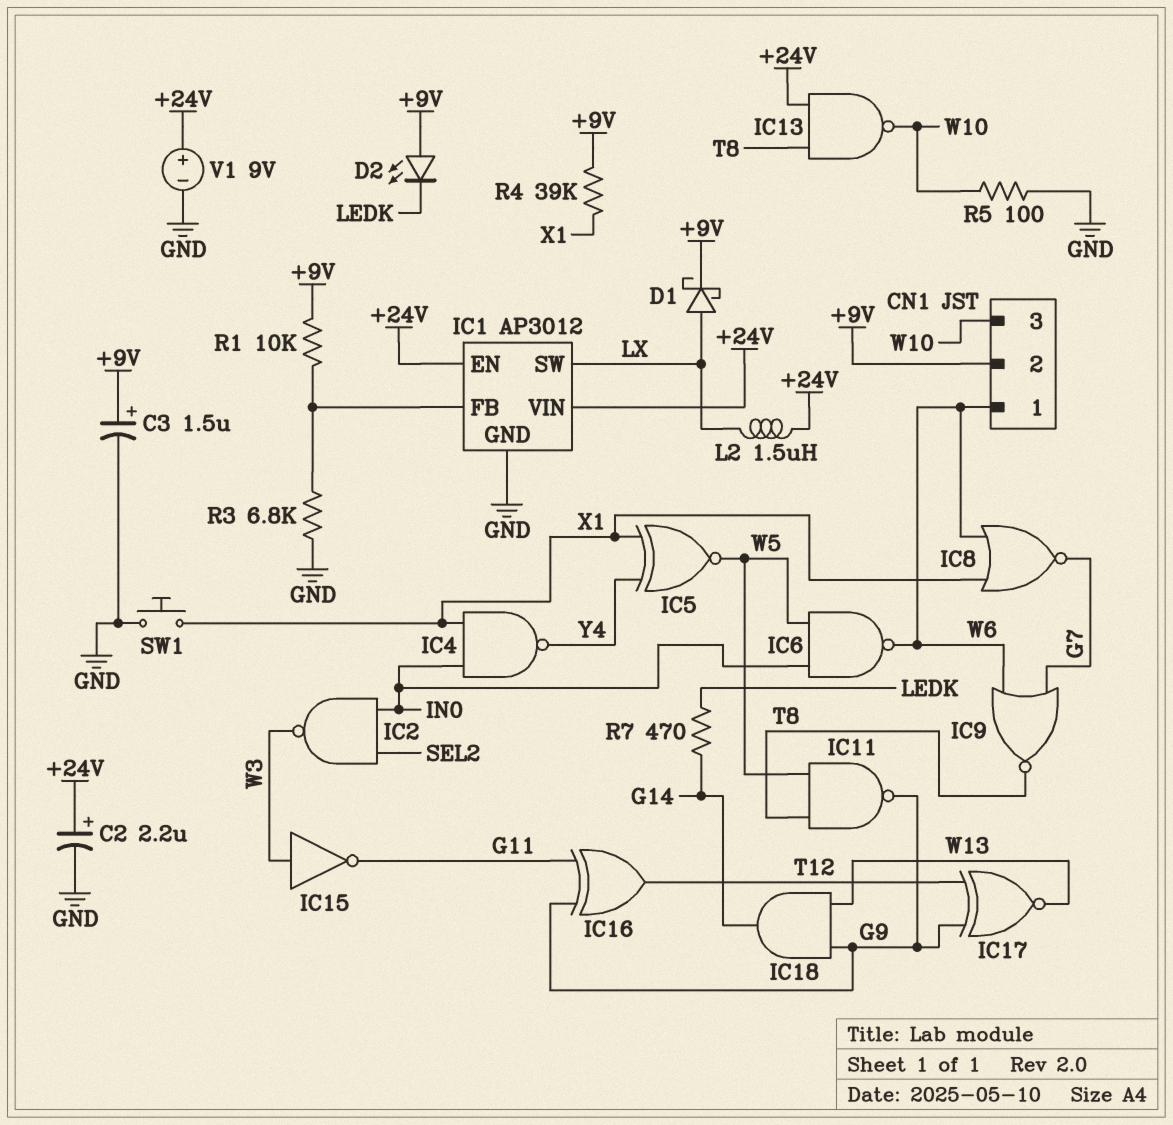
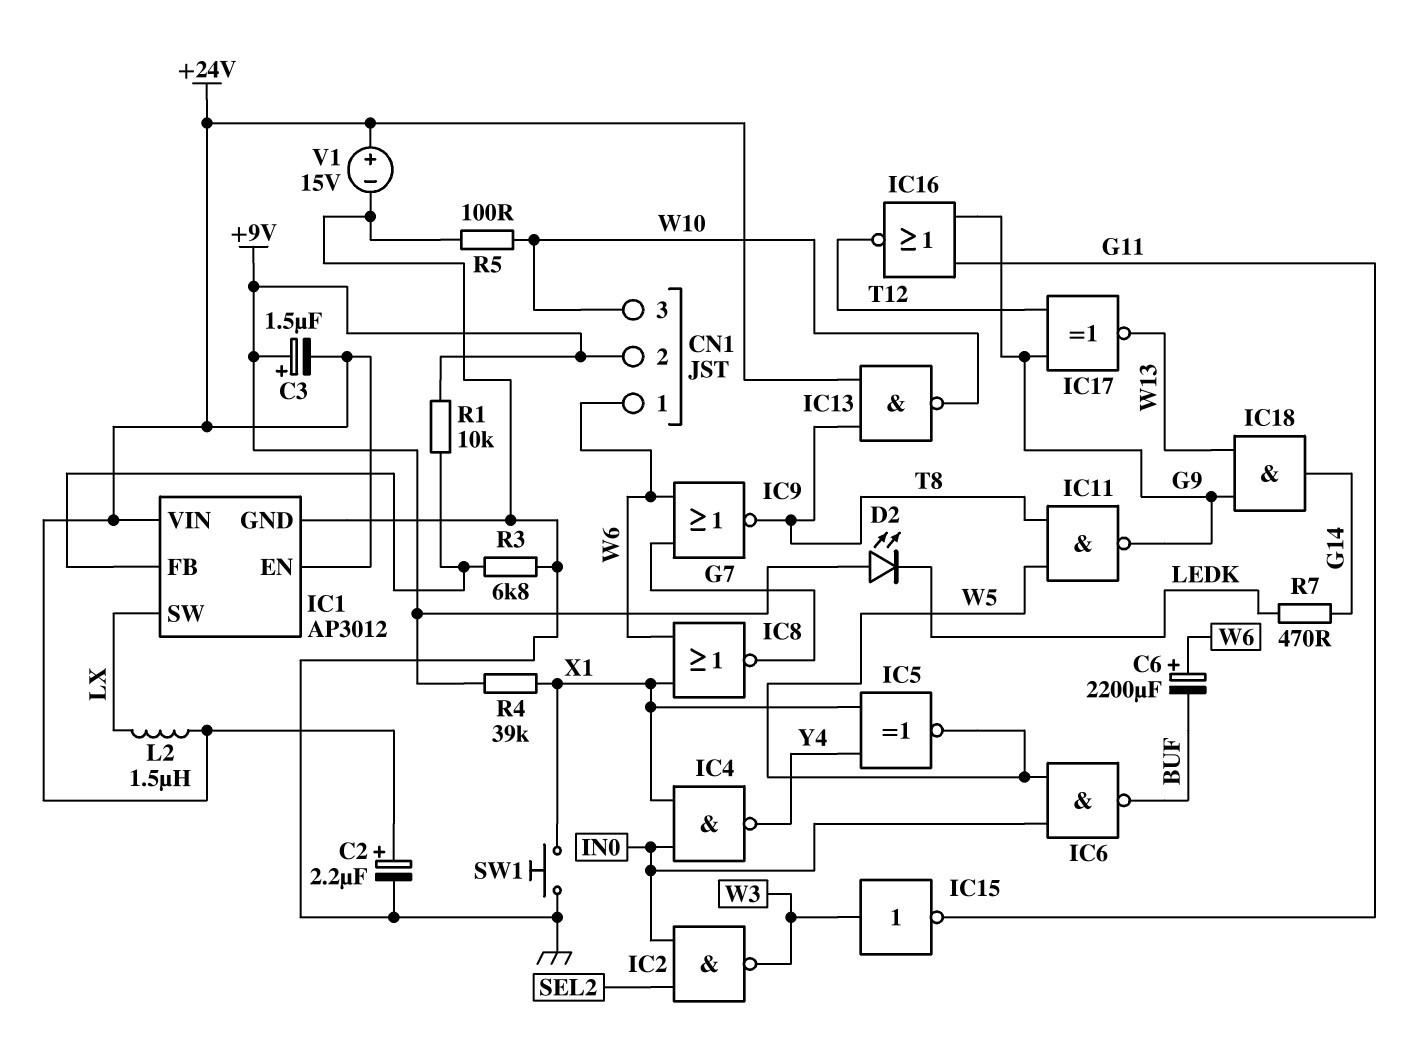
C3: 1.5uF (plus +9V, minus GND) -> 1.5uF (plus +9V, minus +24V)
C6: none -> 2200uF (plus W6, minus BUF)
D1: schottky (A LX, K +9V) -> none
IC6: NAND (in IN0, in W5, out W6) -> NAND (in IN0, in W5, out BUF)
IC16: XOR (in G9, in G11, out T12) -> NOR (in G9, in G11, out T12)
V1: 9V (plus +24V, minus GND) -> 15V (plus +24V, minus GND)

